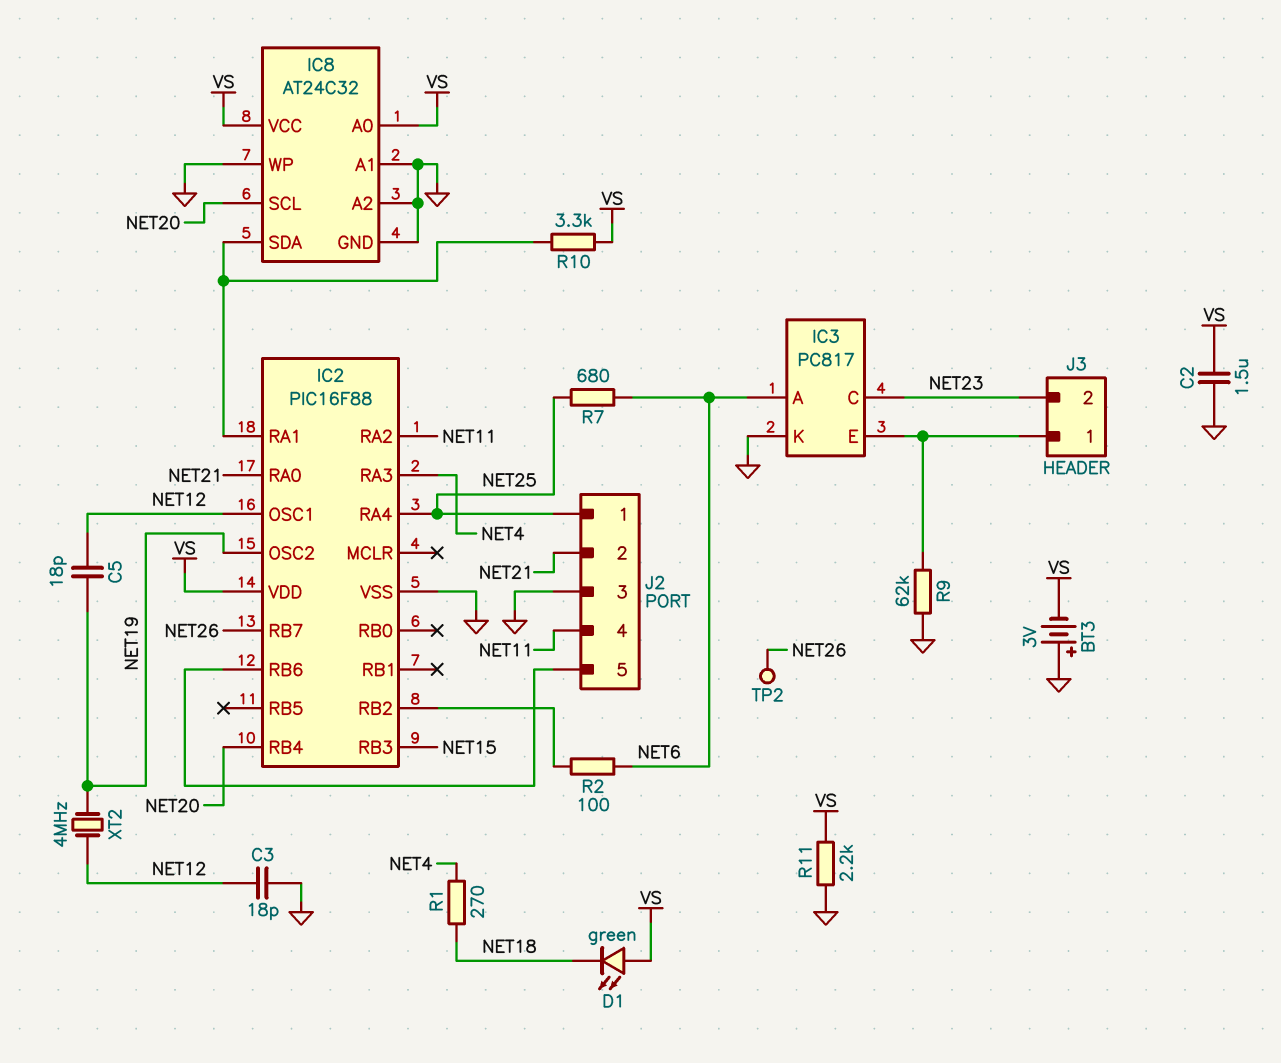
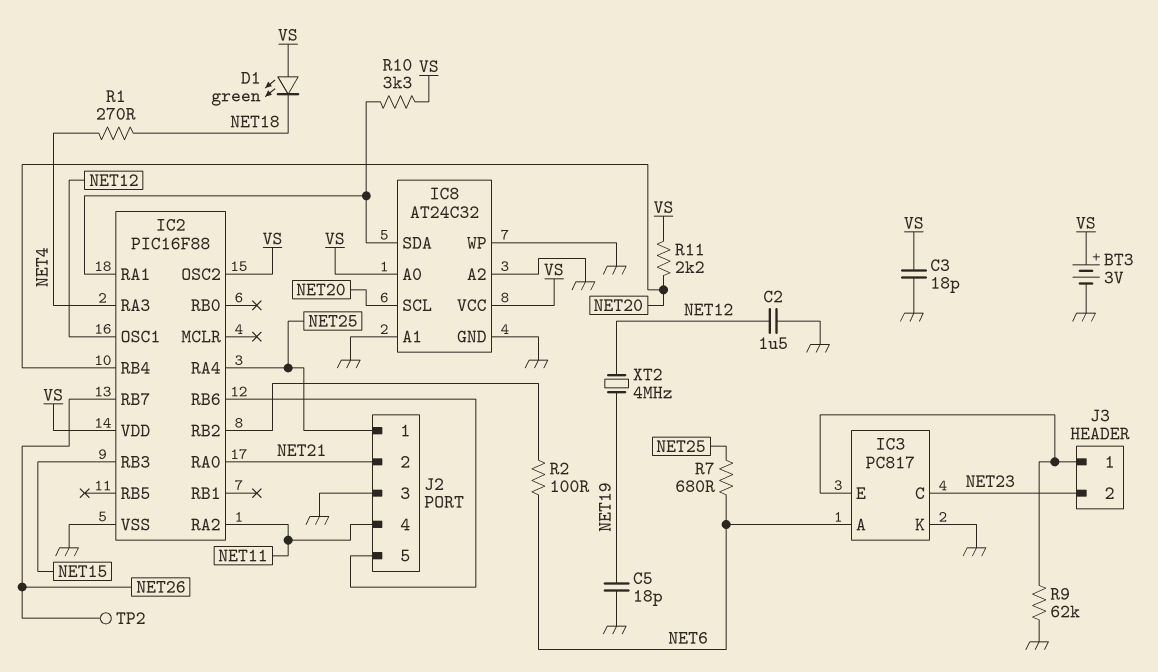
BT3: 3V (plus GND, minus VS) -> 3V (plus VS, minus GND)
C2: 1.5uF (GND, VS) -> 1.5uF (GND, NET12)
C3: 18pF (GND, NET12) -> 18pF (GND, VS)
C5: 18pF (NET12, NET19) -> 18pF (GND, NET19)
IC2 pin OSC2: NET19 -> VS
R11: 2.2k (GND, VS) -> 2.2k (NET20, VS)

